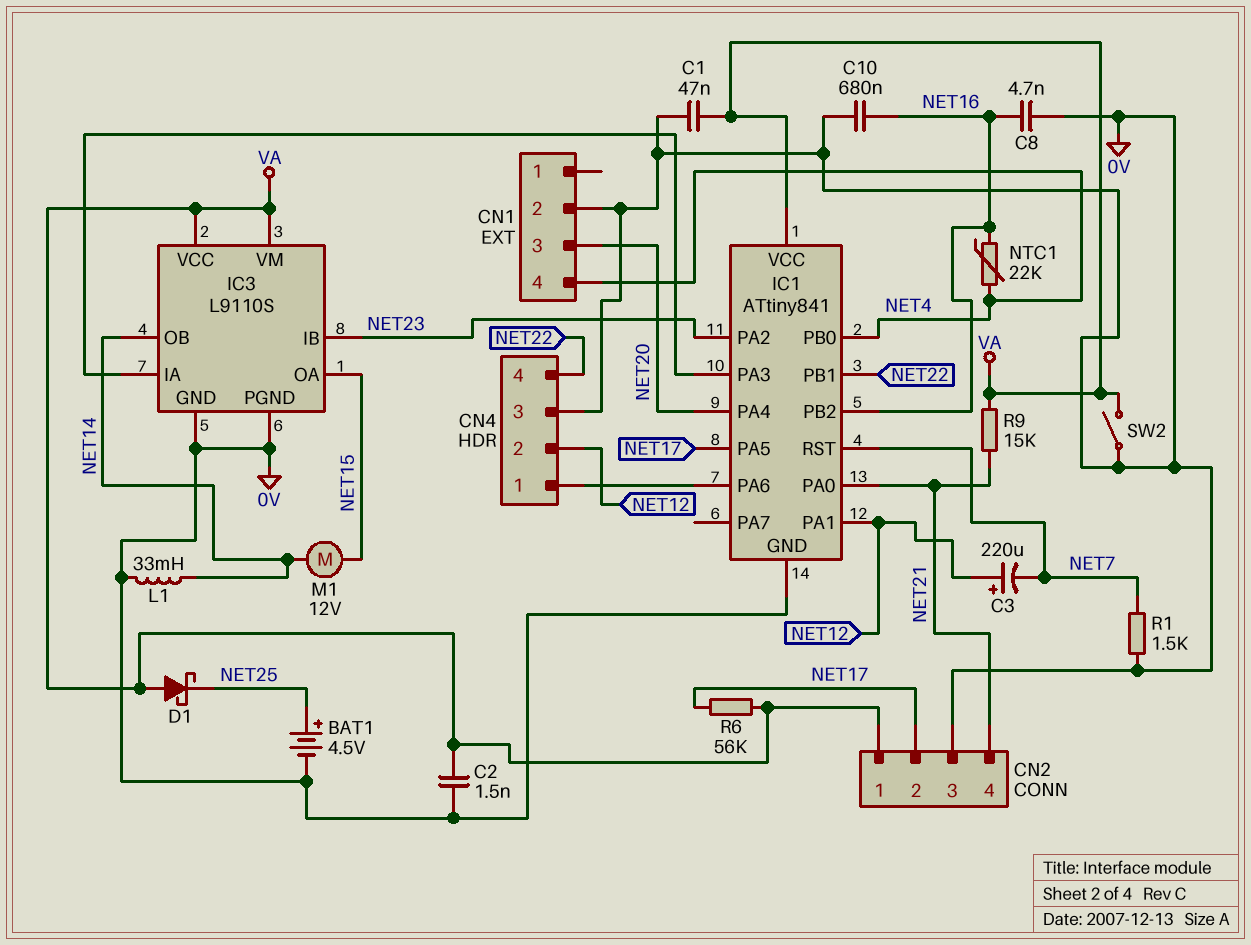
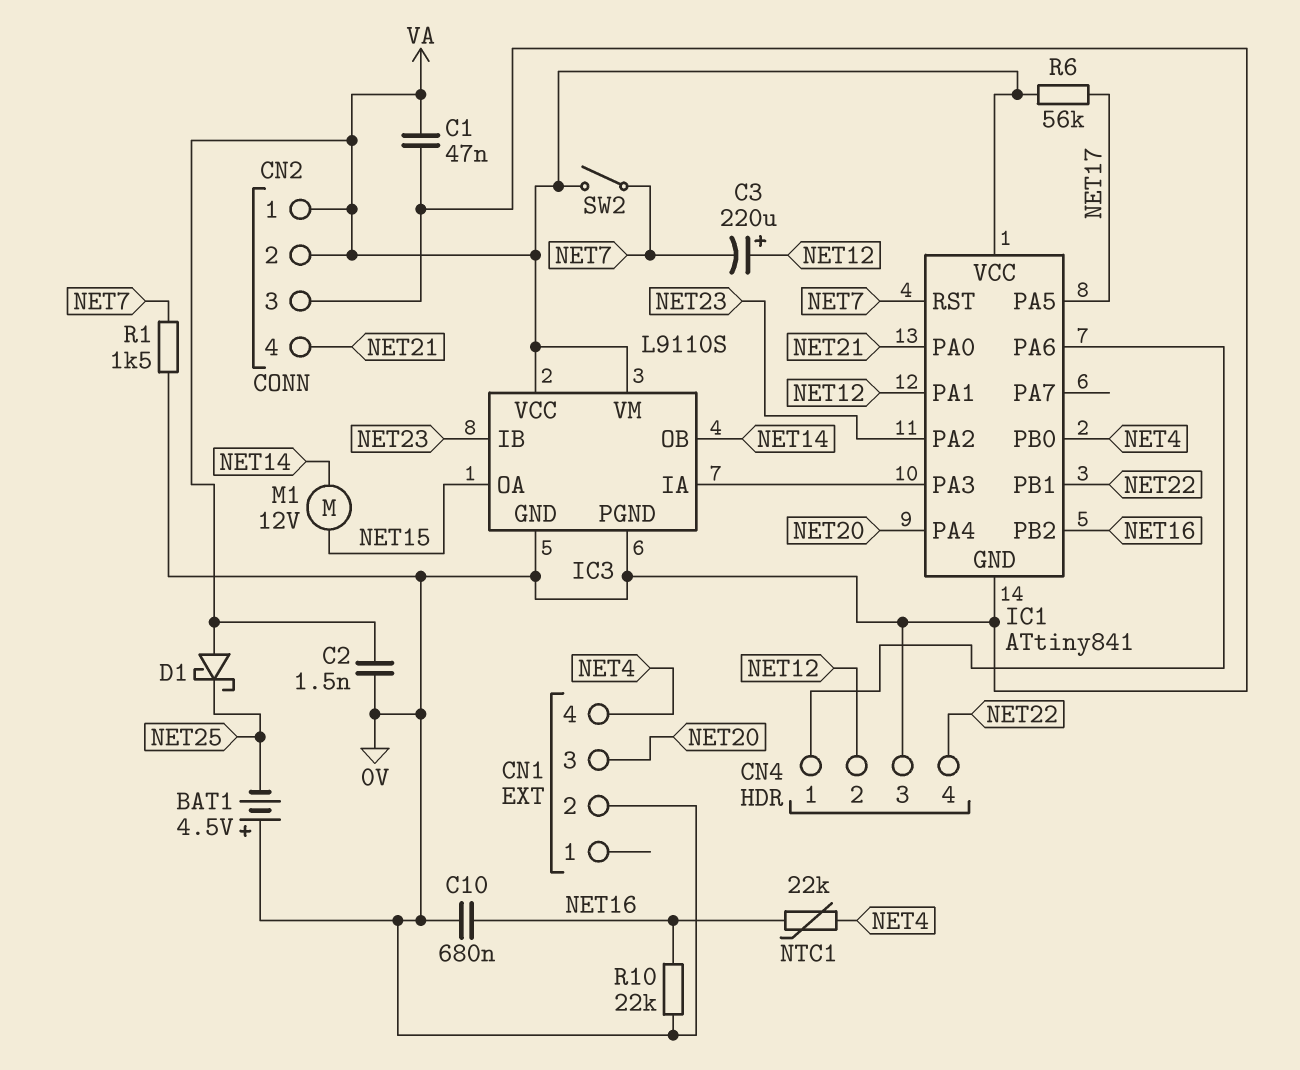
BAT1: 4.5V (plus NET25, minus 0V) -> 4.5V (plus 0V, minus NET25)
C8: 4.7nF (0V, NET16) -> none
CN2 pin 2: NET17 -> VA
L1: 33mH (0V, NET14) -> none
R9: 15k (NET21, VA) -> none
R10: none -> 22k (0V, NET16)
SW2: switch (0V, VA) -> switch (NET7, VA)

